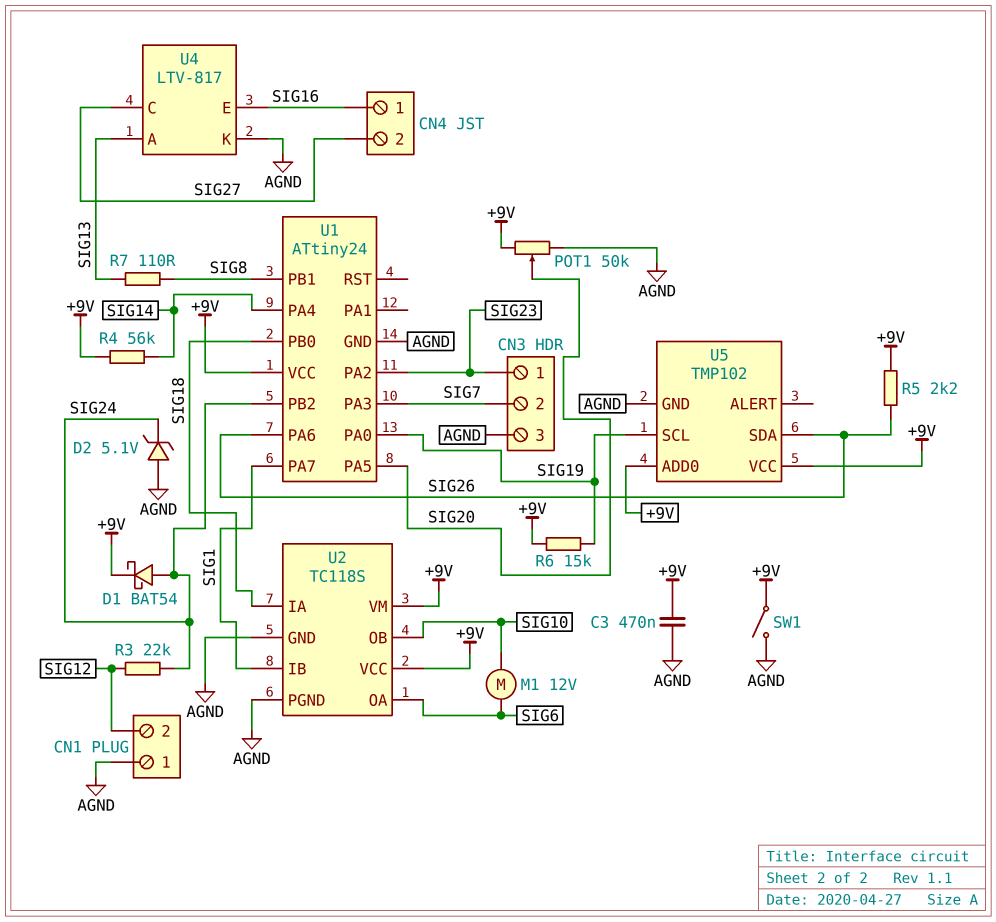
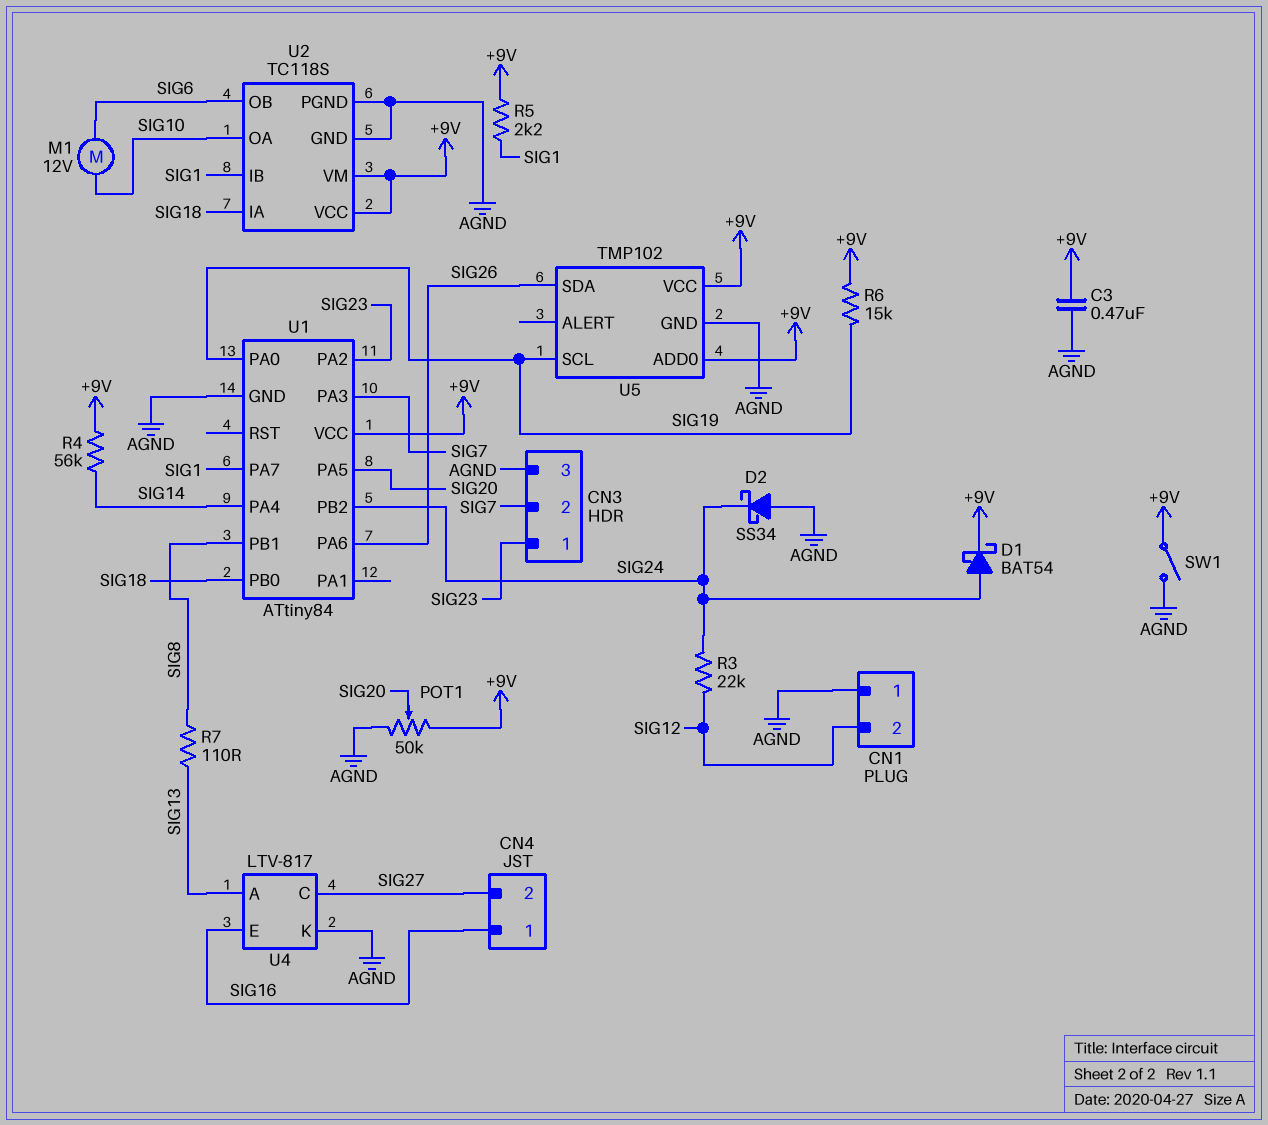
D2: zener 5.1V (A AGND, K SIG24) -> schottky SS34 (A AGND, K SIG24)
R5: 2.2k (+9V, SIG26) -> 2.2k (+9V, SIG1)
U1: ATtiny24 -> ATtiny84
U2 pin OA: SIG6 -> SIG10
U2 pin OB: SIG10 -> SIG6

